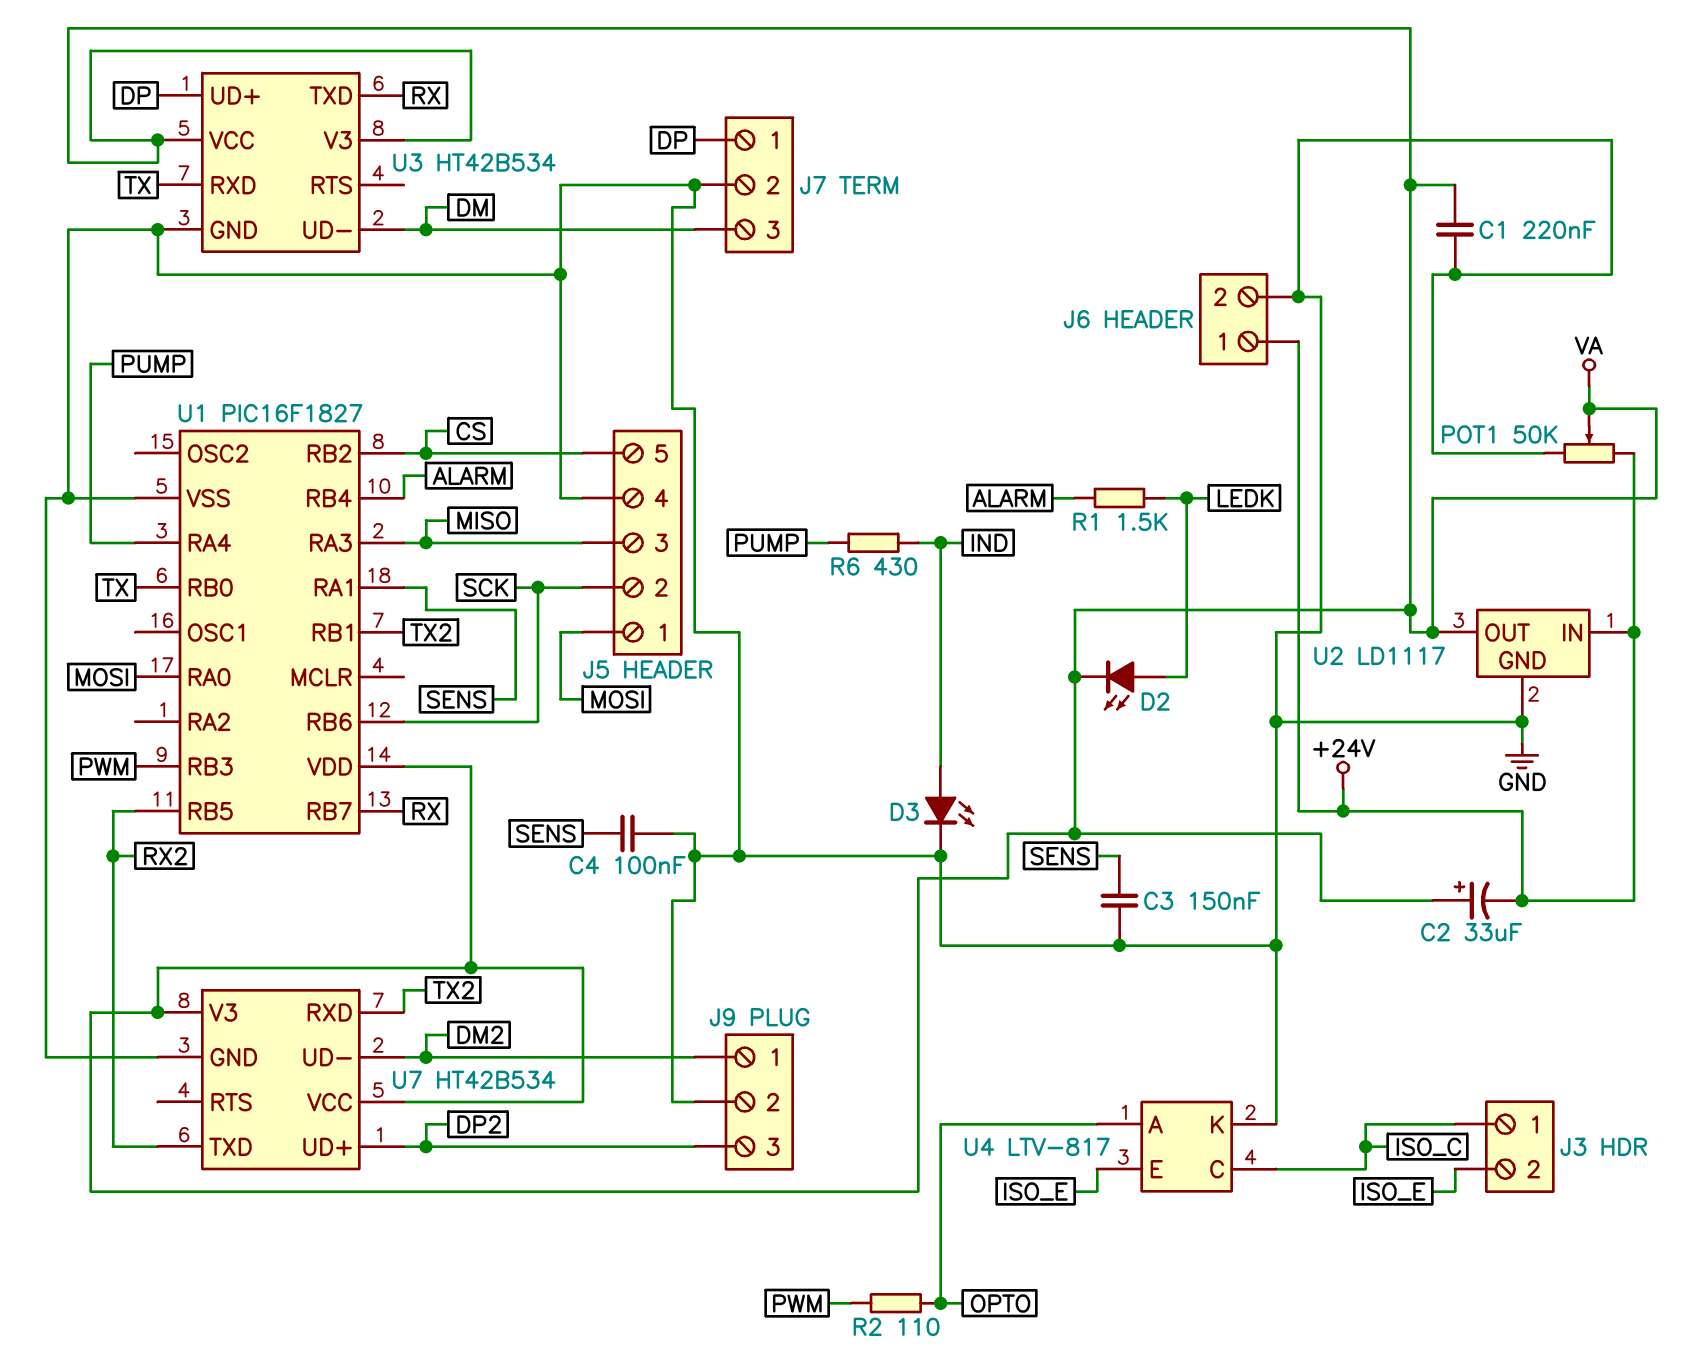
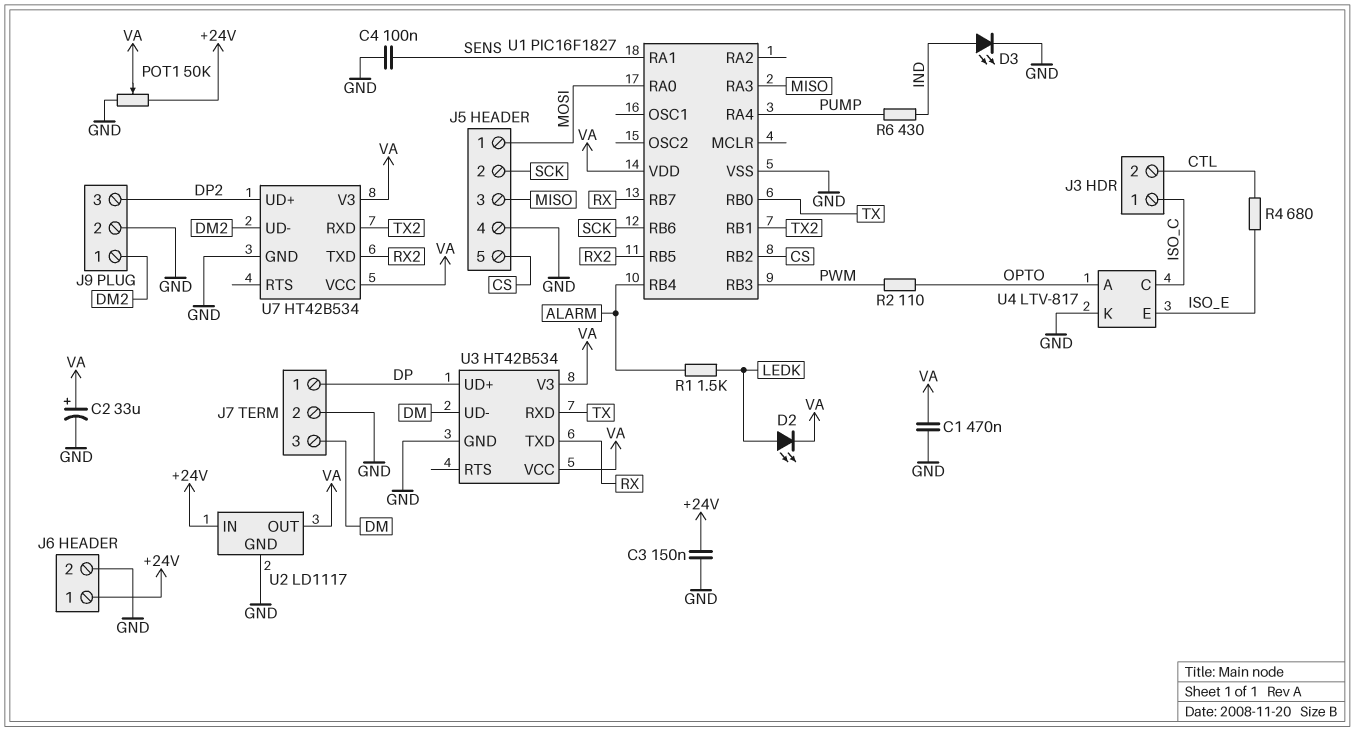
C1: 220nF (GND, VA) -> 470nF (GND, VA)
C2: 33uF (plus VA, minus +24V) -> 33uF (plus VA, minus GND)
C3: 150nF (GND, SENS) -> 150nF (+24V, GND)
J3 pin 2: ISO_E -> CTL
R4: none -> 680 (CTL, ISO_E)

